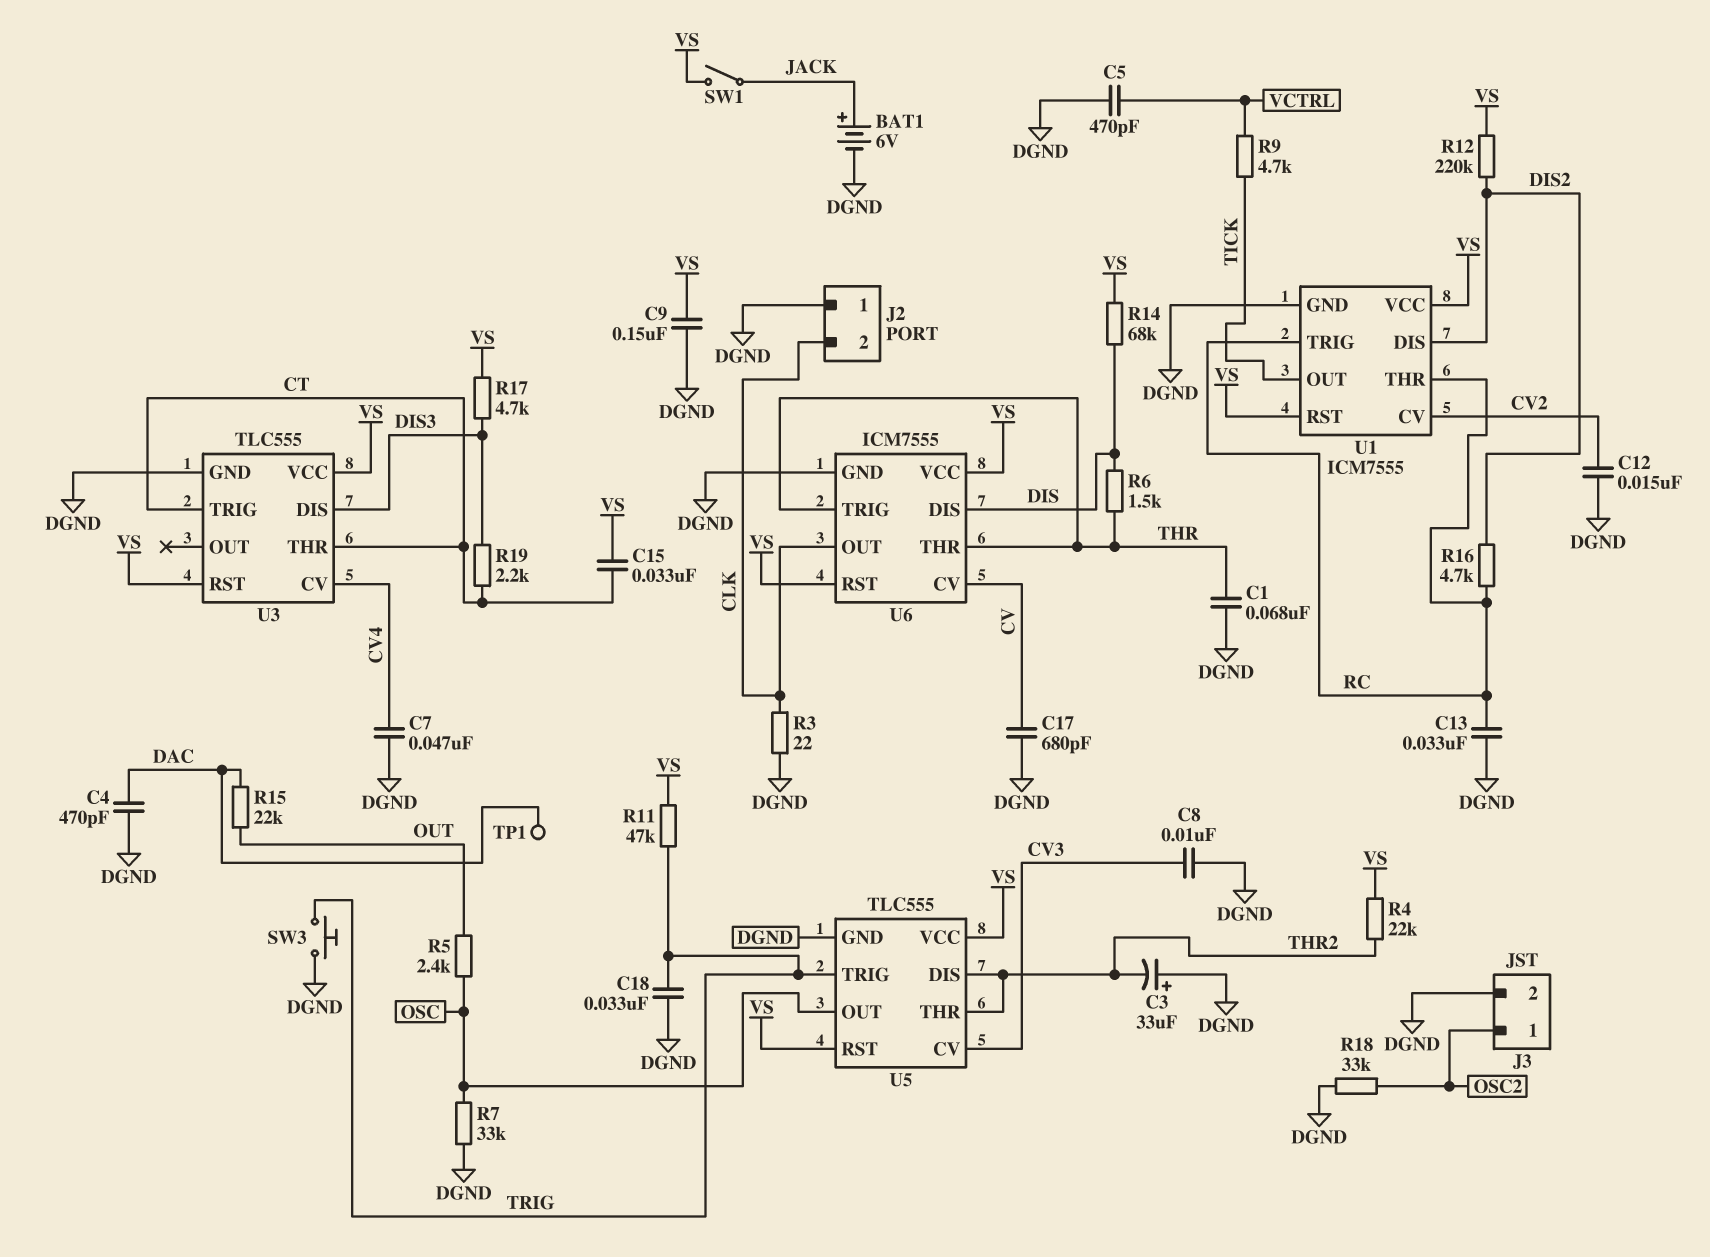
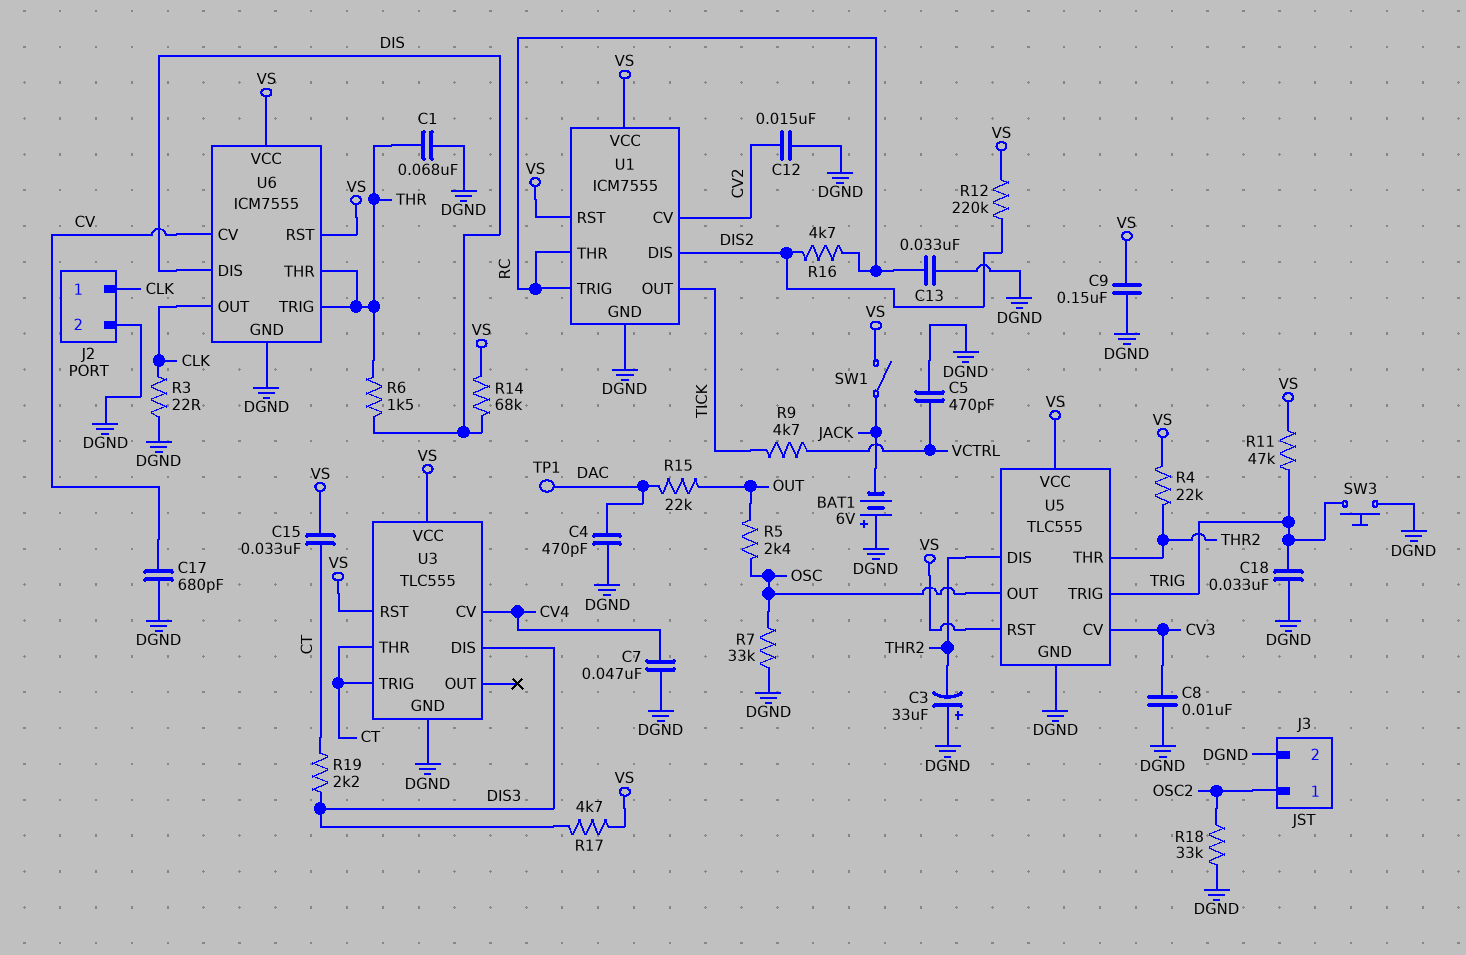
BAT1: 6V (plus JACK, minus DGND) -> 6V (plus DGND, minus JACK)
J2 pin 1: DGND -> CLK
J2 pin 2: CLK -> DGND

